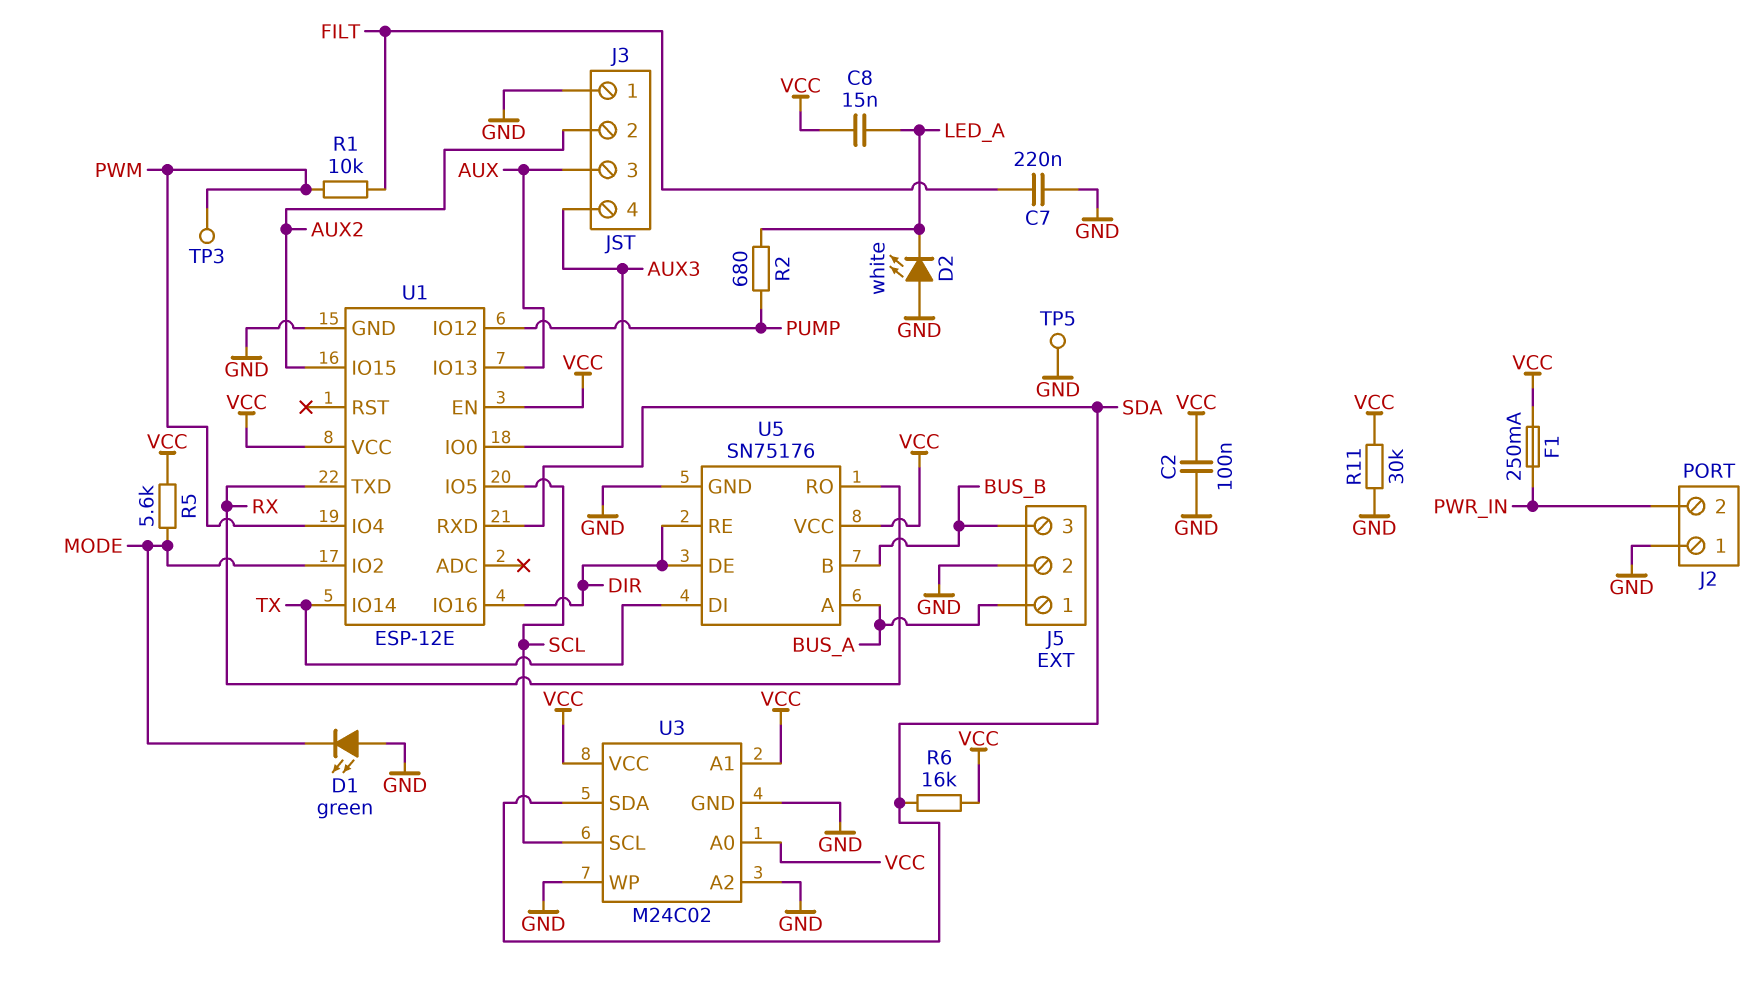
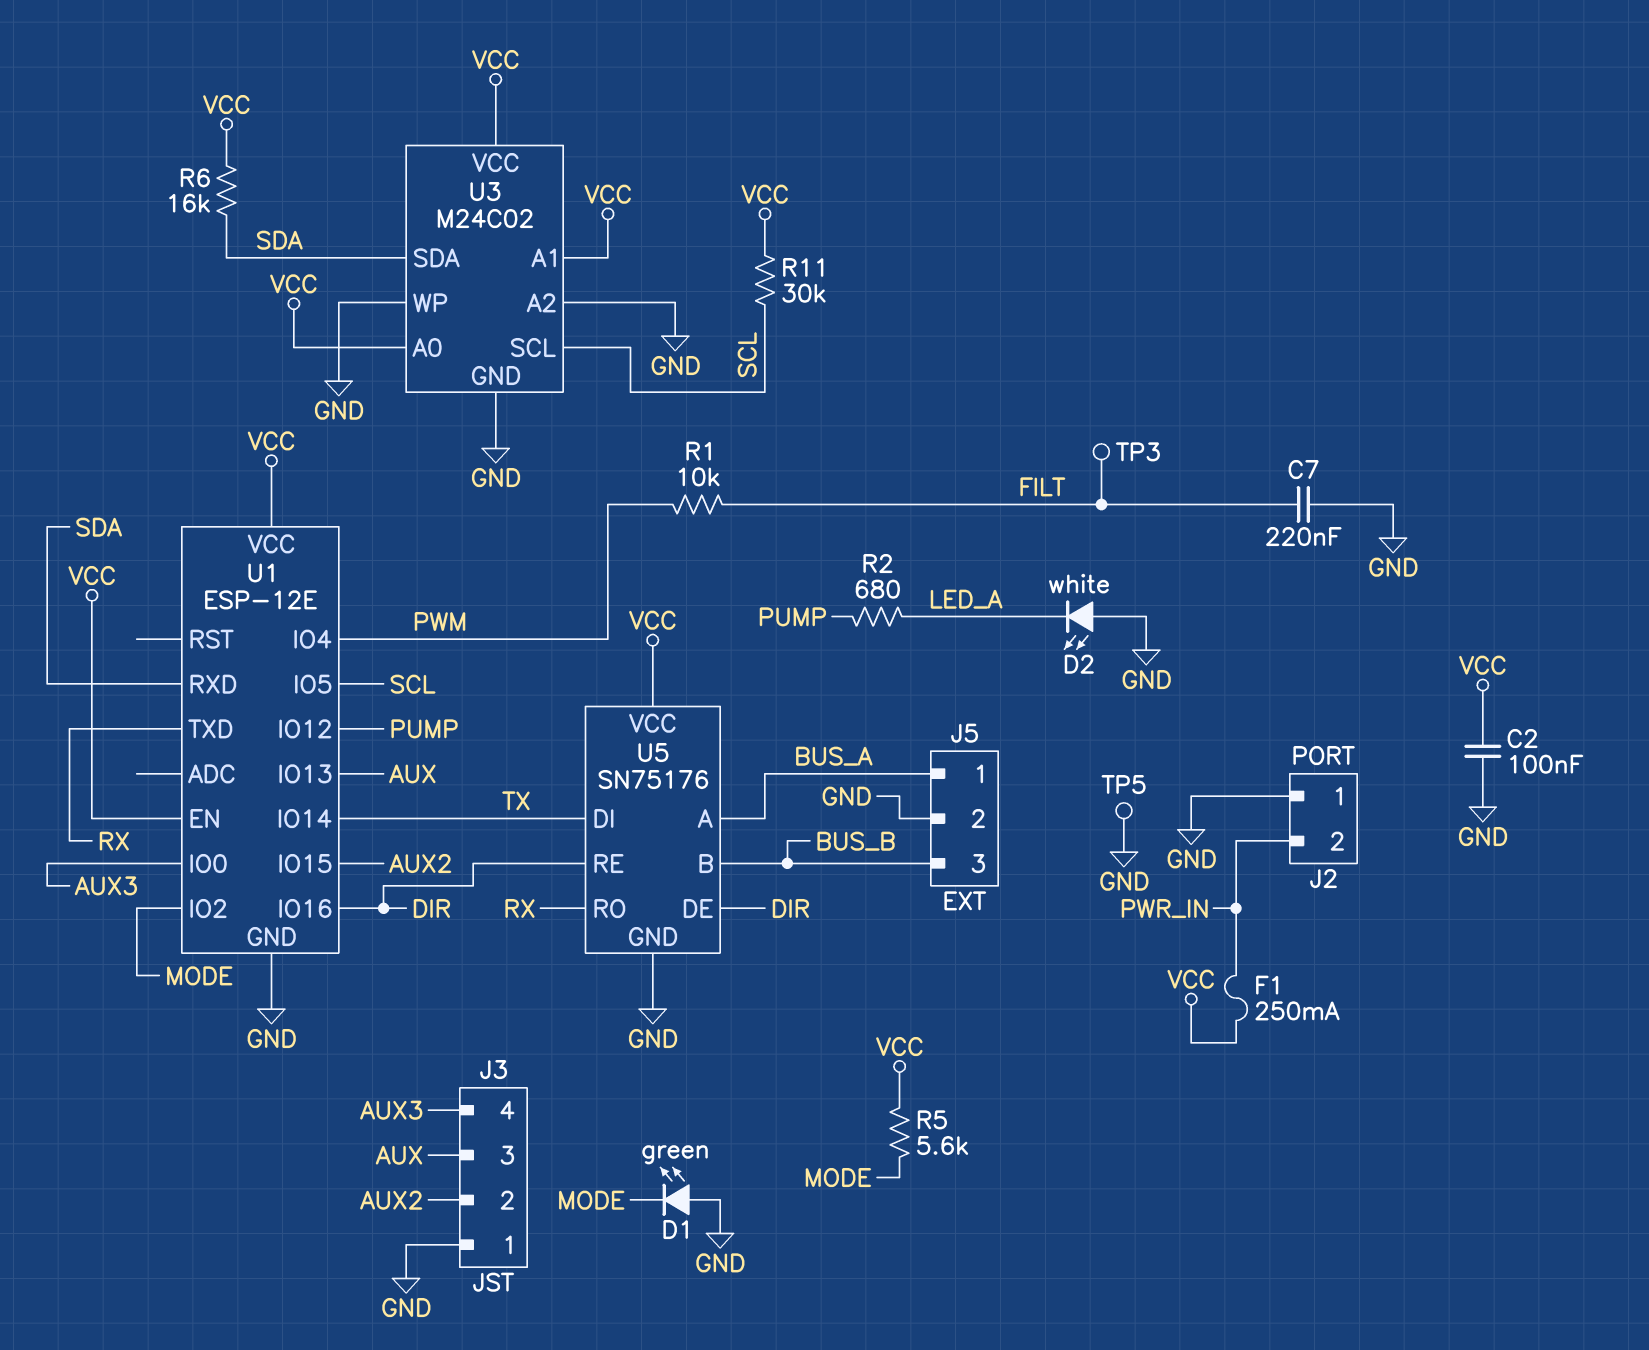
C8: 15nF (LED_A, VCC) -> none
R11: 30k (GND, VCC) -> 30k (SCL, VCC)
TP3: test point (PWM) -> test point (FILT)

